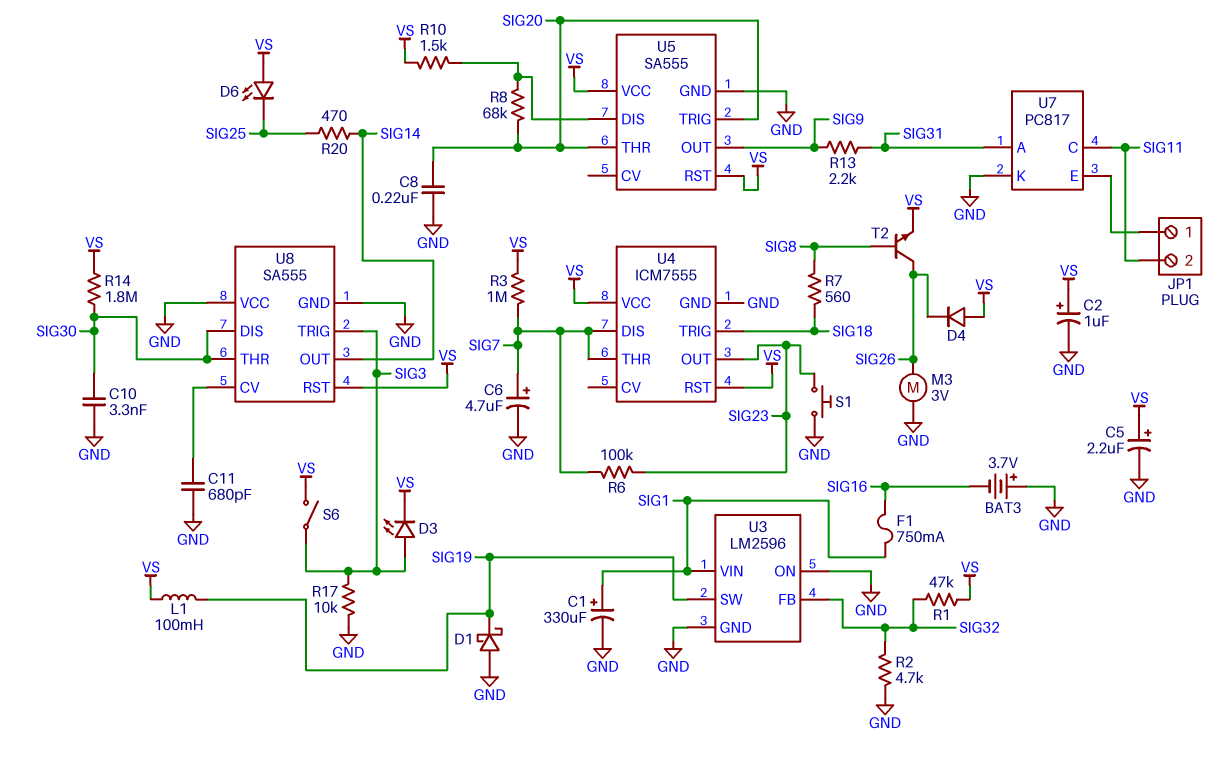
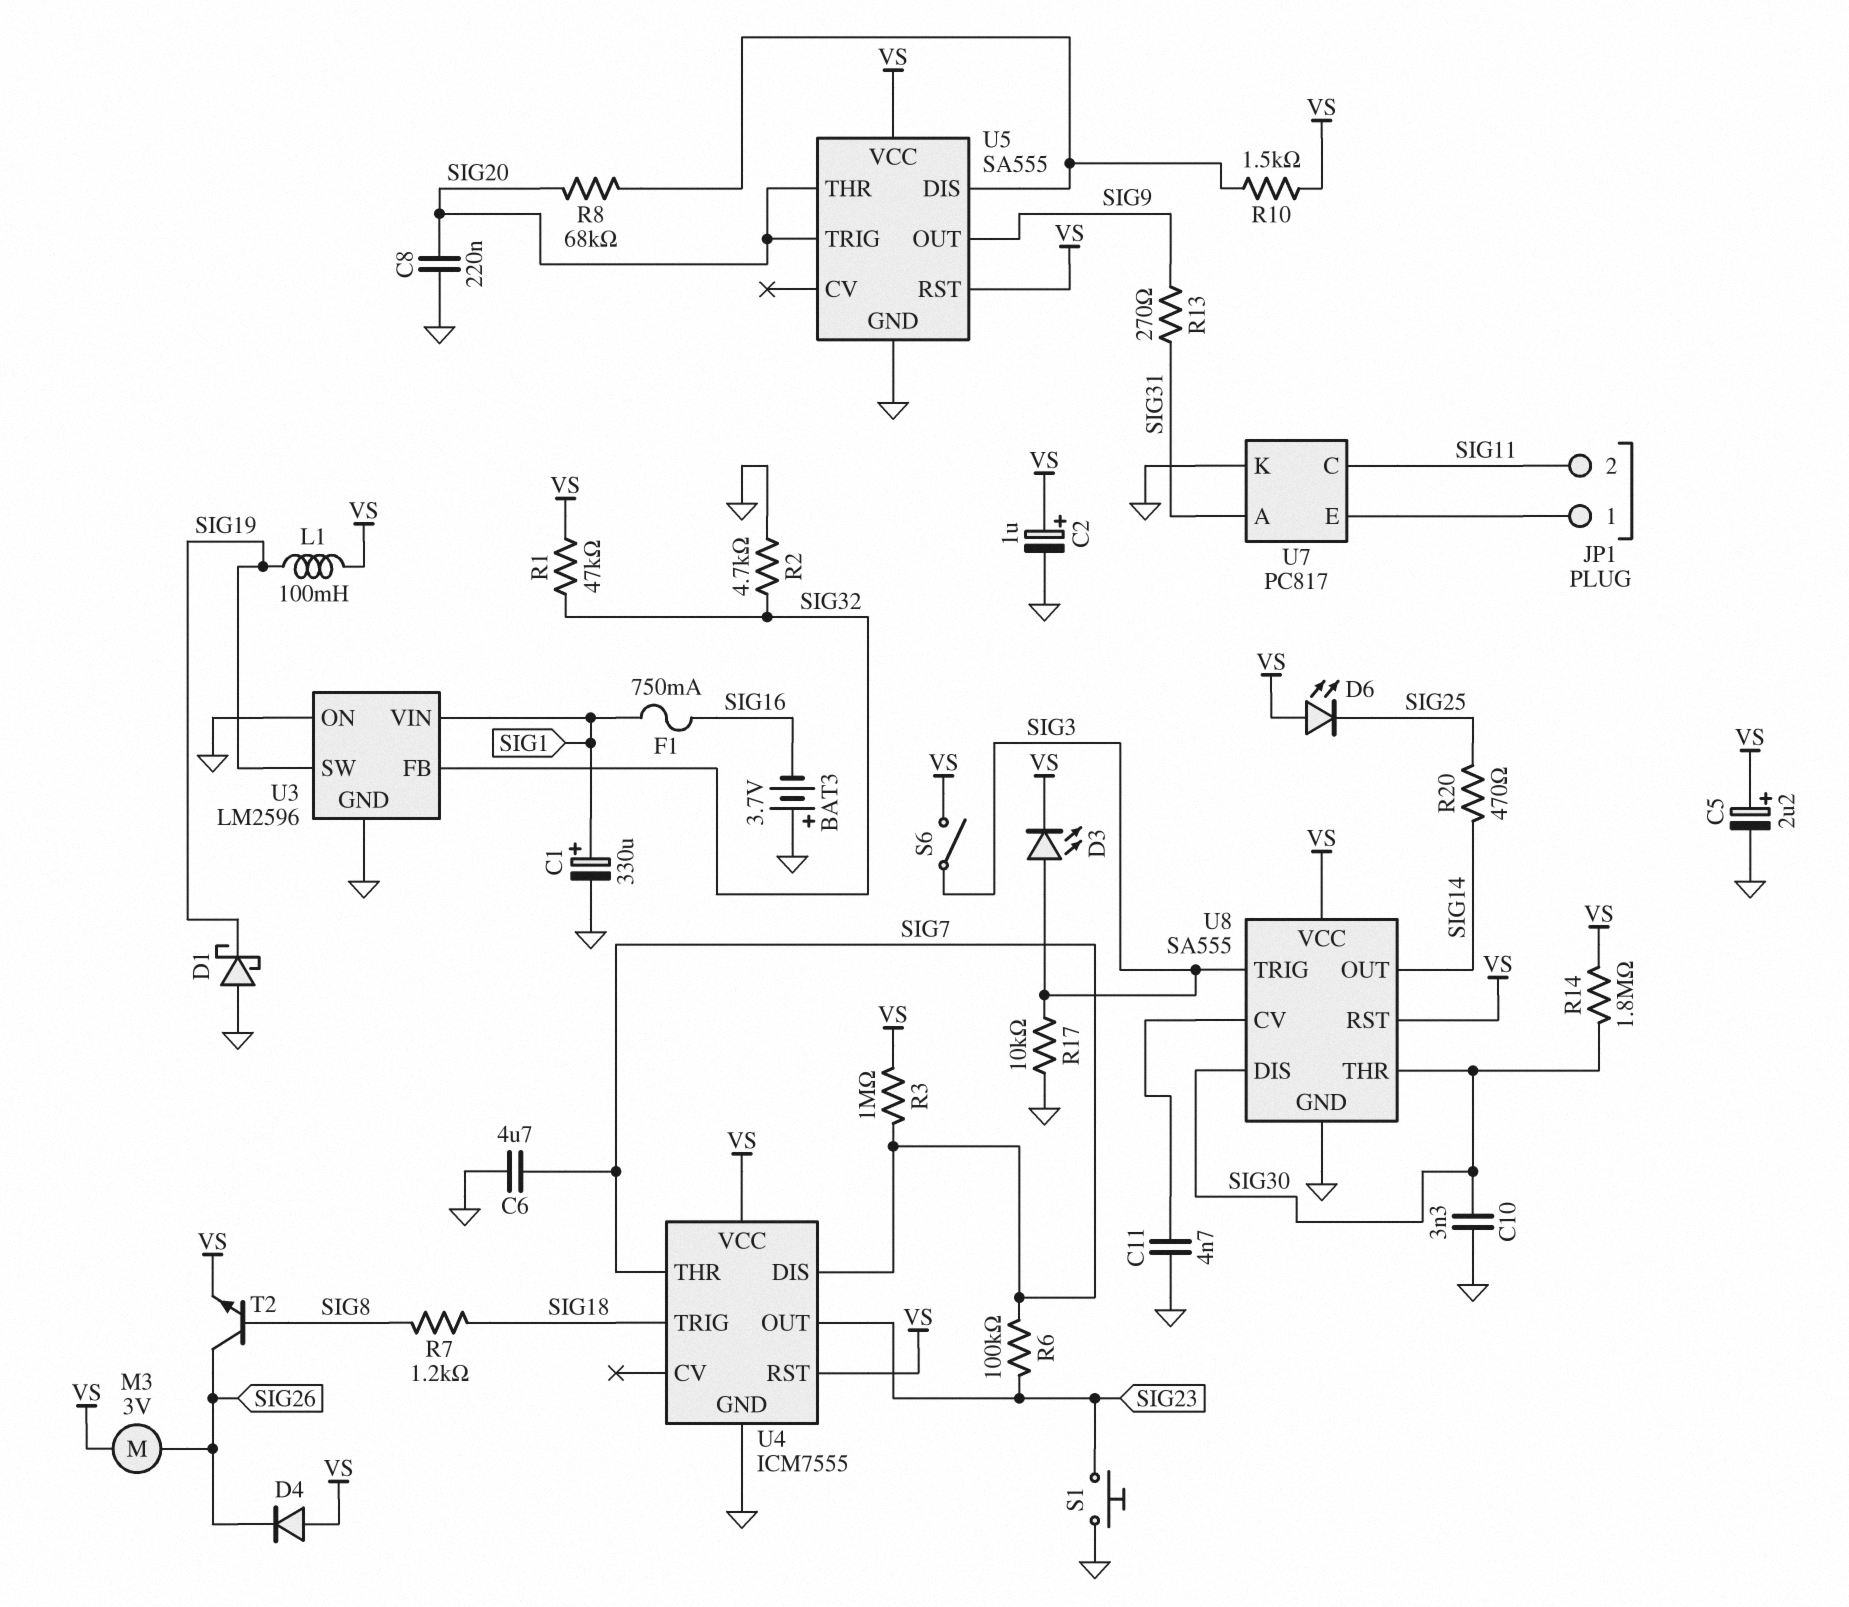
C6: 4.7uF (plus SIG7, minus GND) -> 4.7uF (GND, SIG7)
C11: 680pF (GND, U8/CV) -> 4.7nF (GND, U8/CV)
M3: motor 3V (GND, SIG26) -> motor 3V (SIG26, VS)
R7: 560 (SIG8, SIG18) -> 1.2k (SIG8, SIG18)
R13: 2.2k (SIG9, SIG31) -> 270 (SIG9, SIG31)
U8 pin VCC: GND -> VS

